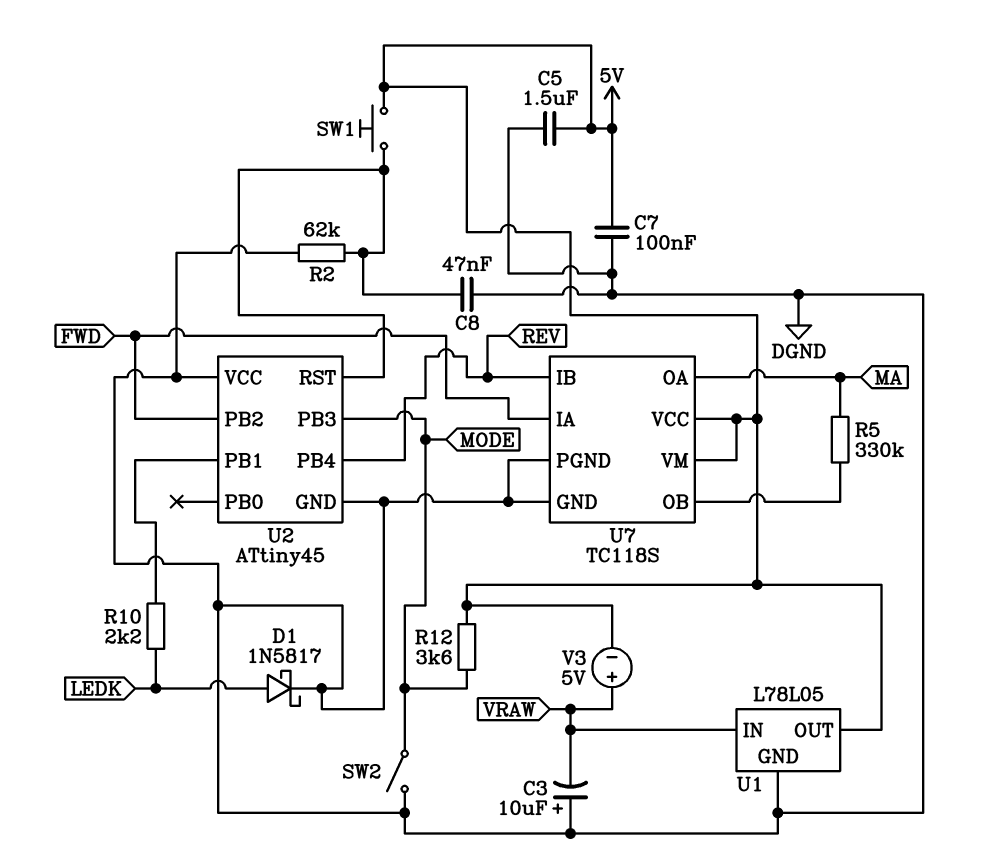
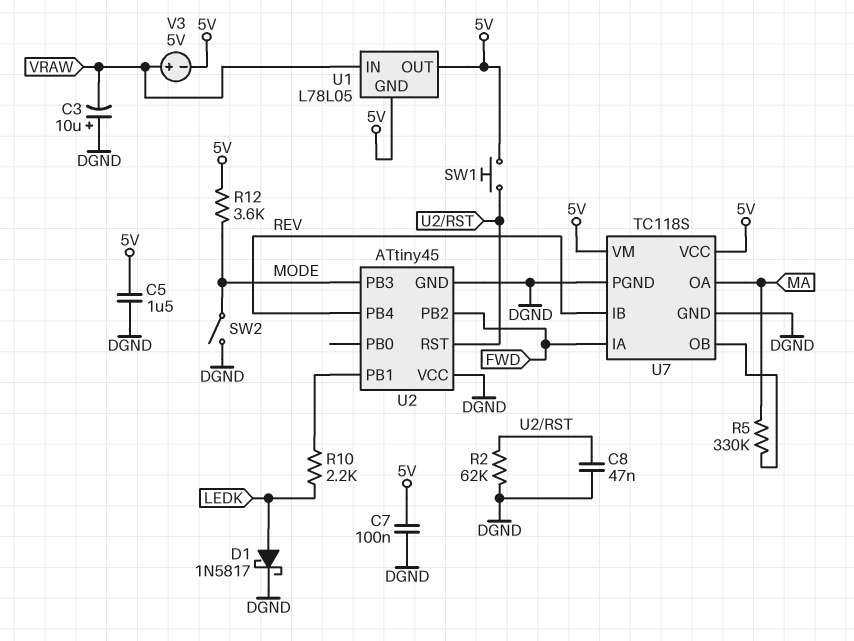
U1 pin GND: DGND -> 5V

